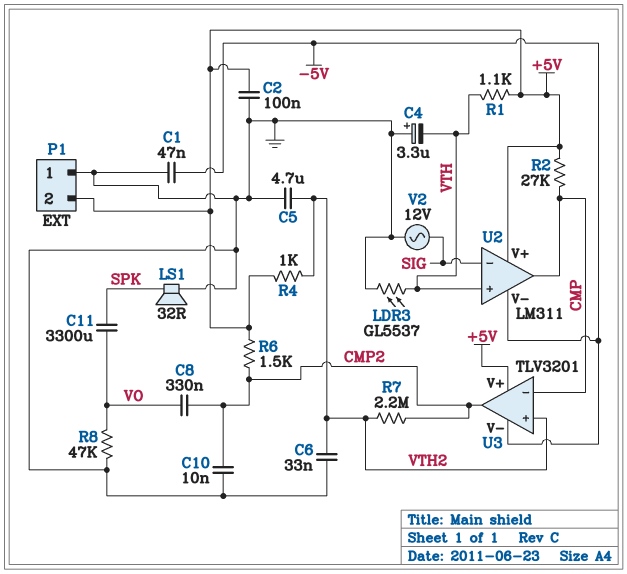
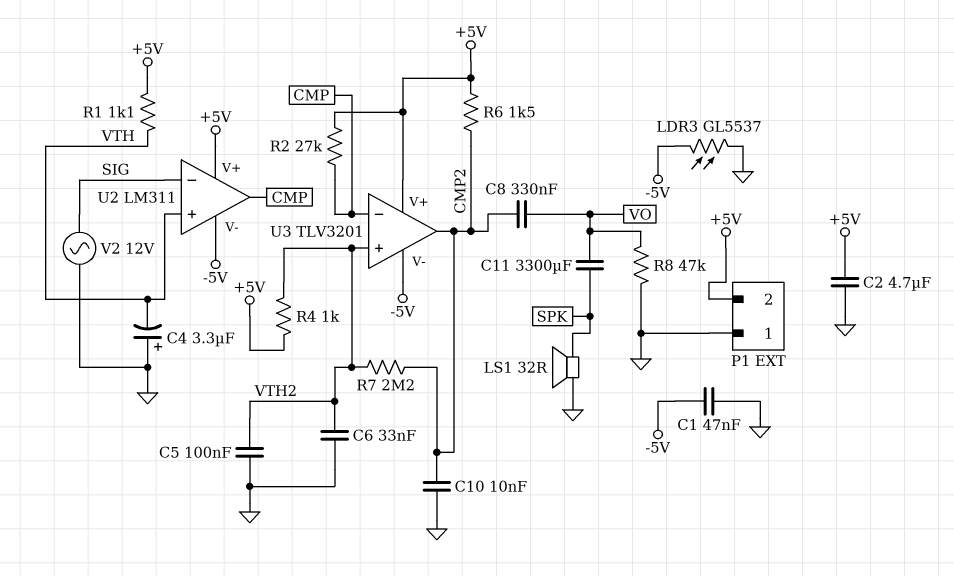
C2: 100nF (+5V, GND) -> 4.7uF (+5V, GND)
C5: 4.7uF (GND, VTH2) -> 100nF (GND, VTH2)
LDR3: GL5537 (GND, VTH) -> GL5537 (-5V, GND)

